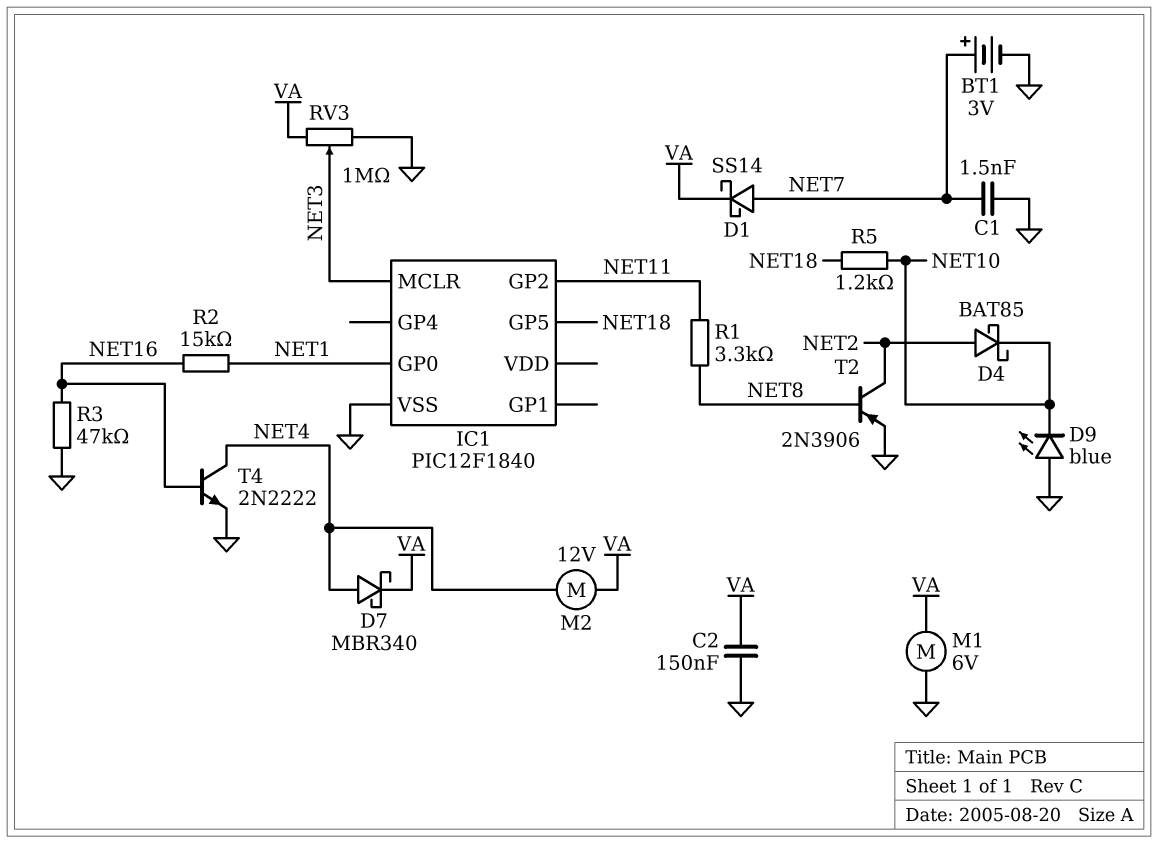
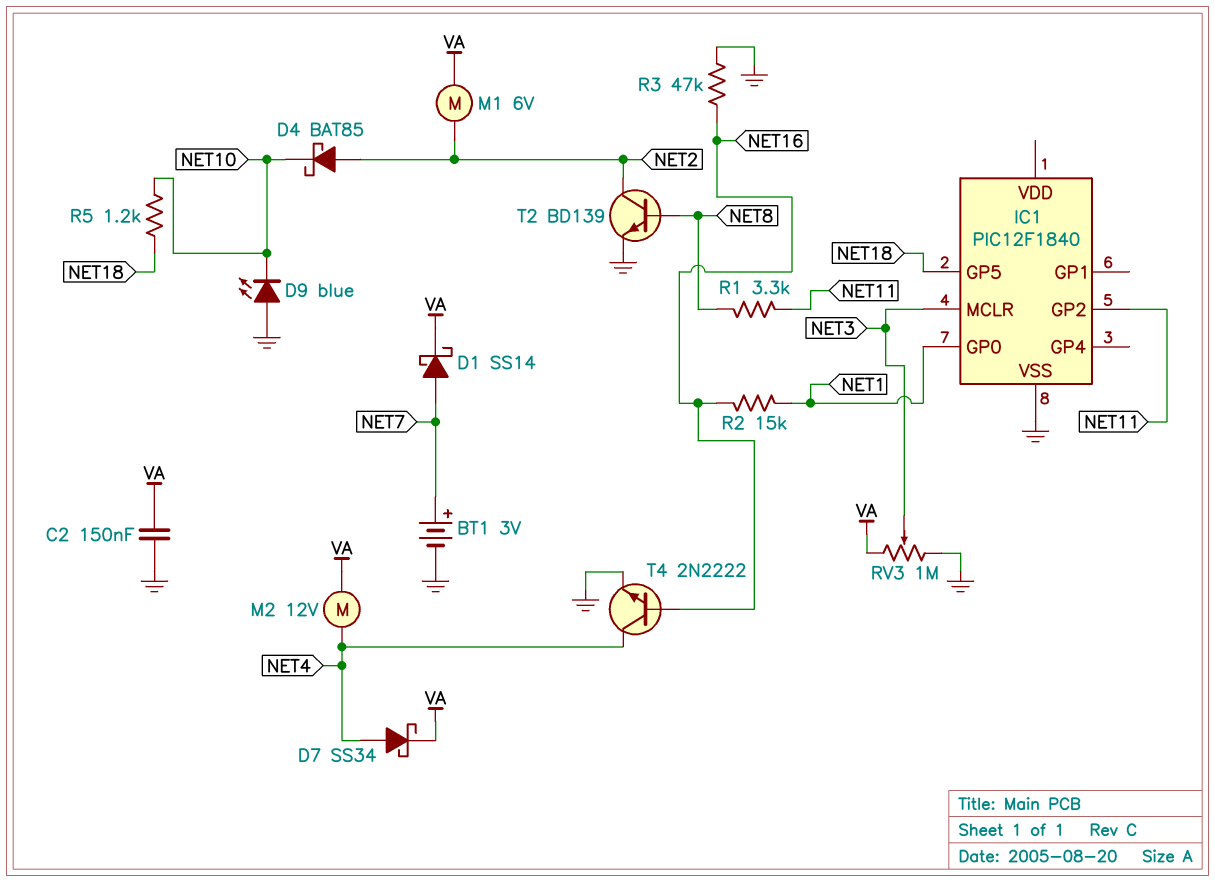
C1: 1.5nF (GND, NET7) -> none
D7: schottky MBR340 (A NET4, K VA) -> schottky SS34 (A NET4, K VA)
M1: motor 6V (GND, VA) -> motor 6V (NET2, VA)
T2: PNP 2N3906 (B NET8, C NET2, E GND) -> NPN BD139 (B NET8, C NET2, E GND)

